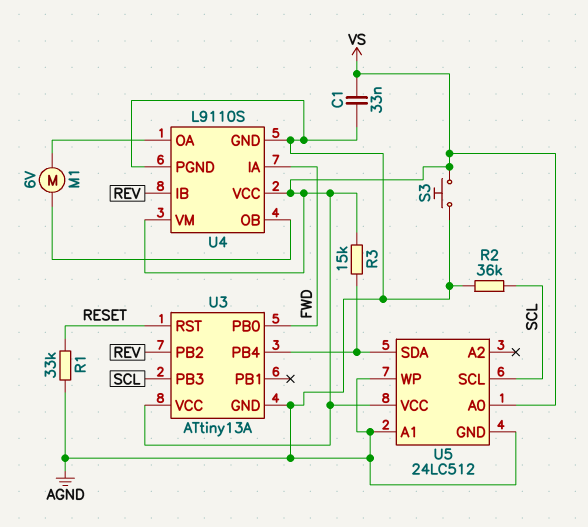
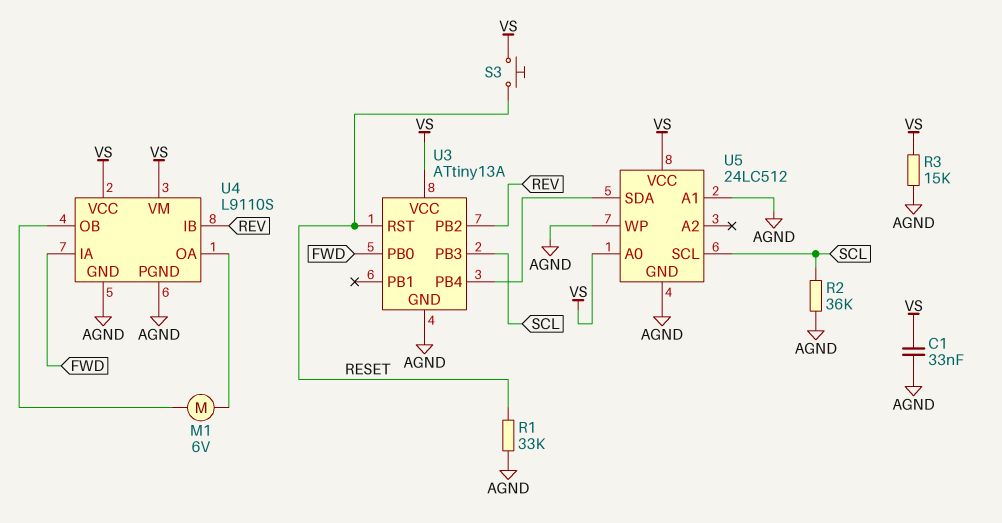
R3: 15k (U3/PB4, VS) -> 15k (AGND, VS)
S3: button (AGND, VS) -> button (RESET, VS)

